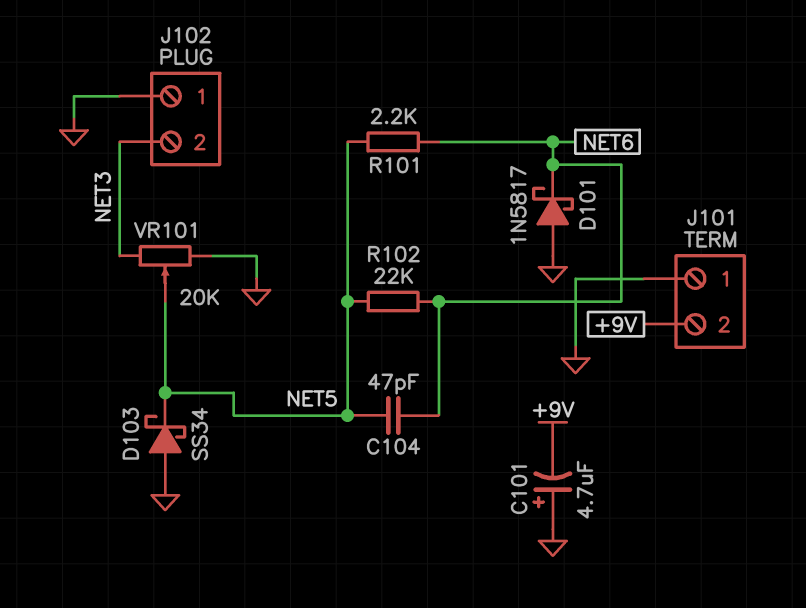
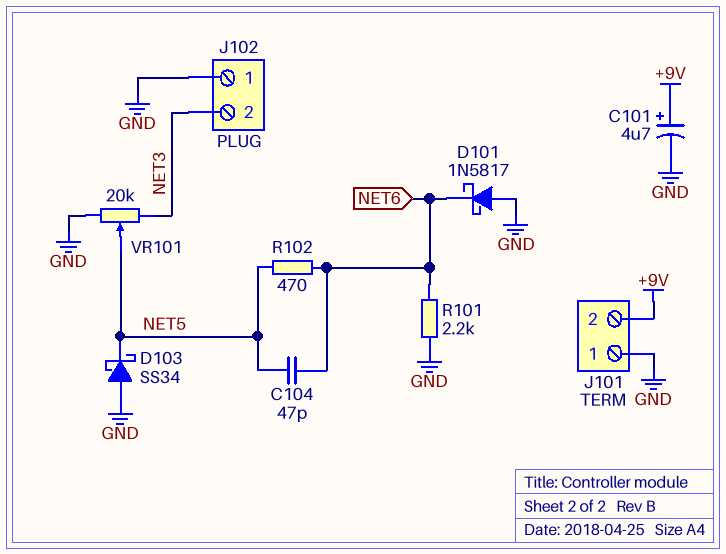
C101: 4.7uF (plus GND, minus +9V) -> 4.7uF (plus +9V, minus GND)
R101: 2.2k (NET5, NET6) -> 2.2k (GND, NET6)
R102: 22k (NET5, NET6) -> 470 (NET5, NET6)

